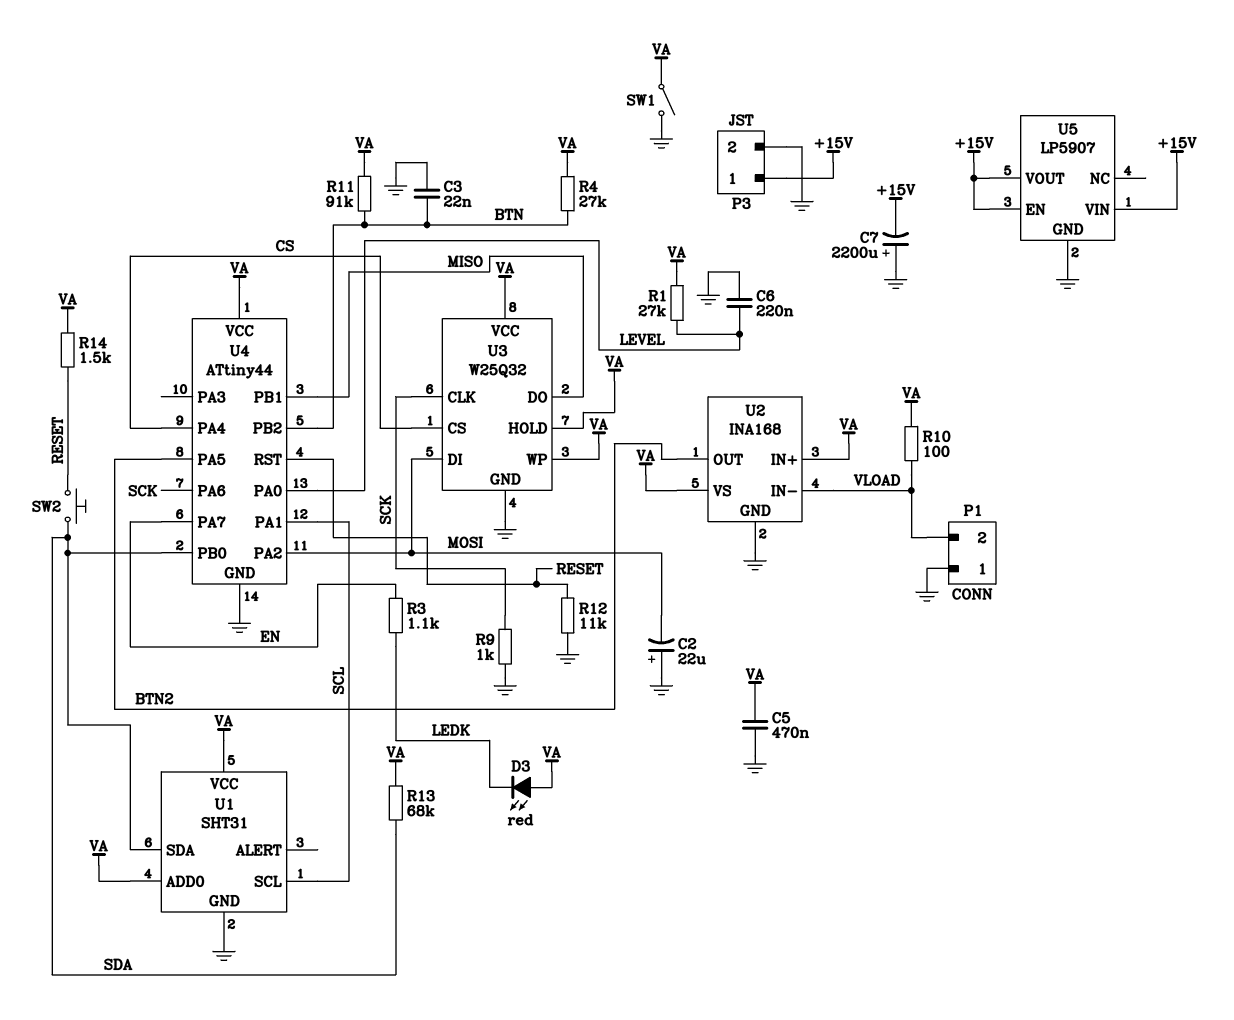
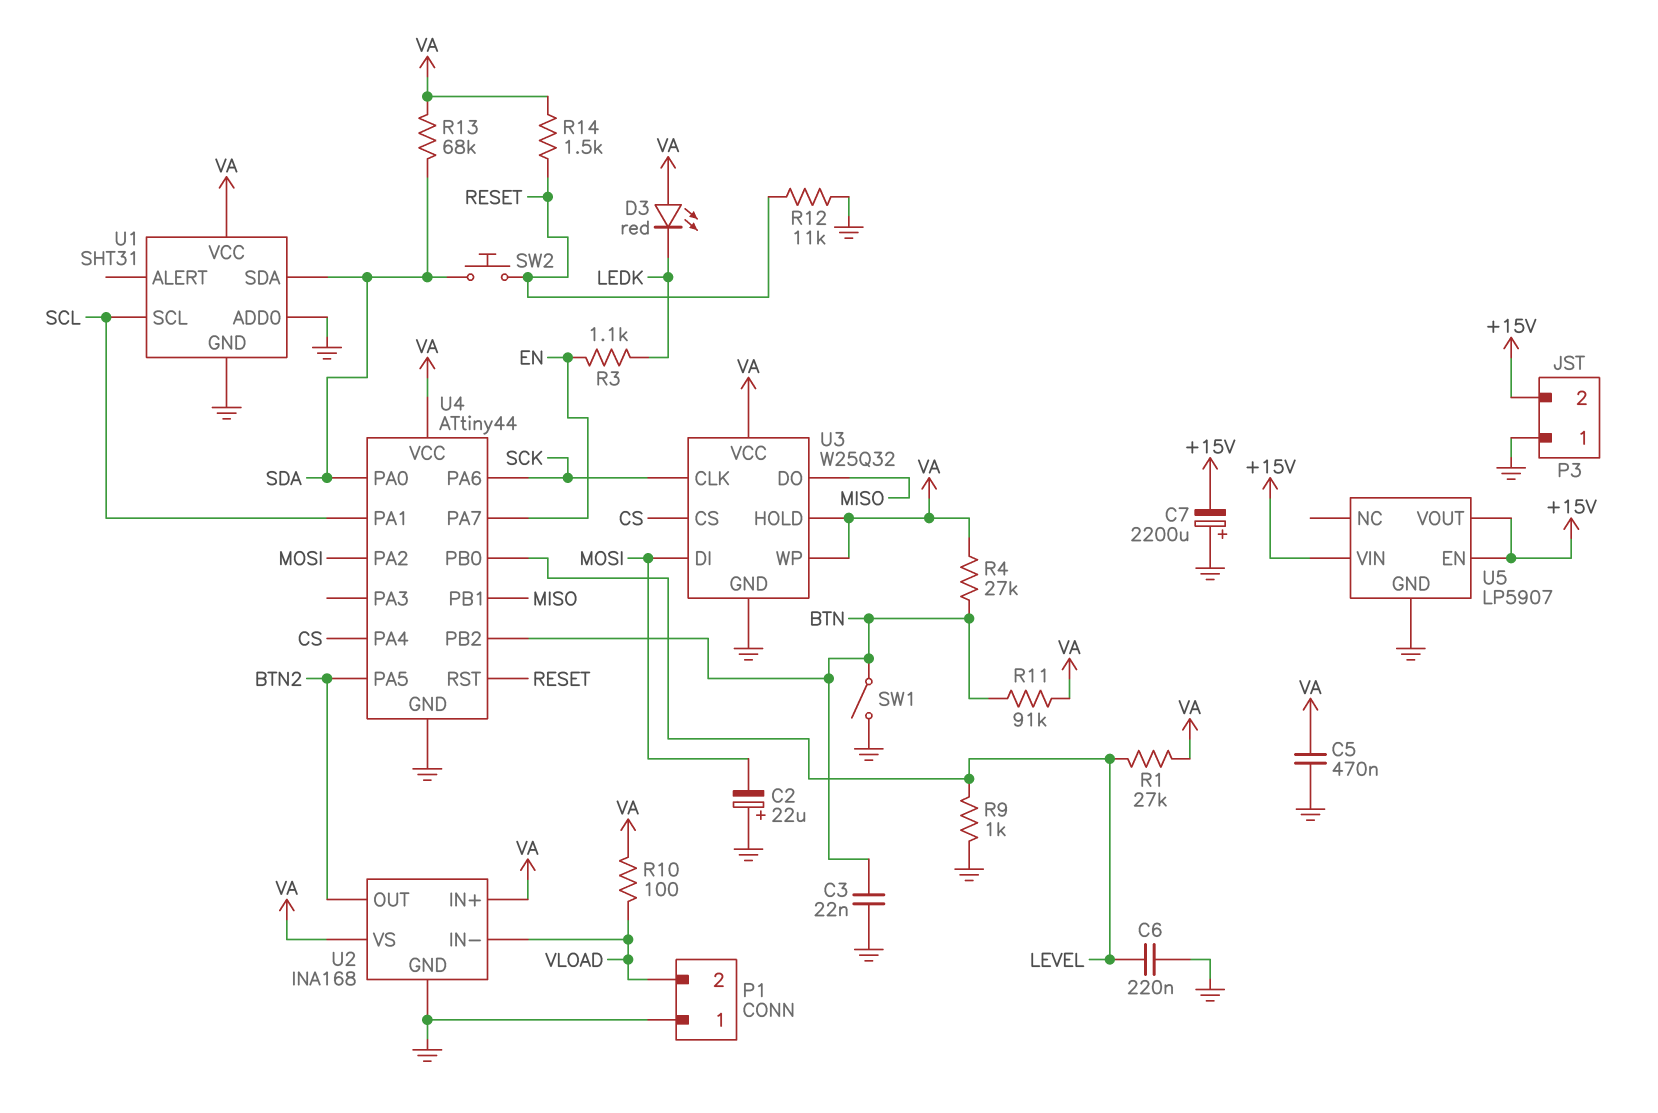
P3 pin 1: +15V -> GND
P3 pin 2: GND -> +15V
R9: 1k (GND, SCK) -> 1k (GND, LEVEL)
SW1: switch (GND, VA) -> switch (BTN, GND)
U1 pin ADD0: VA -> GND
U4 pin PA0: LEVEL -> SDA
U4 pin PB0: SDA -> LEVEL

